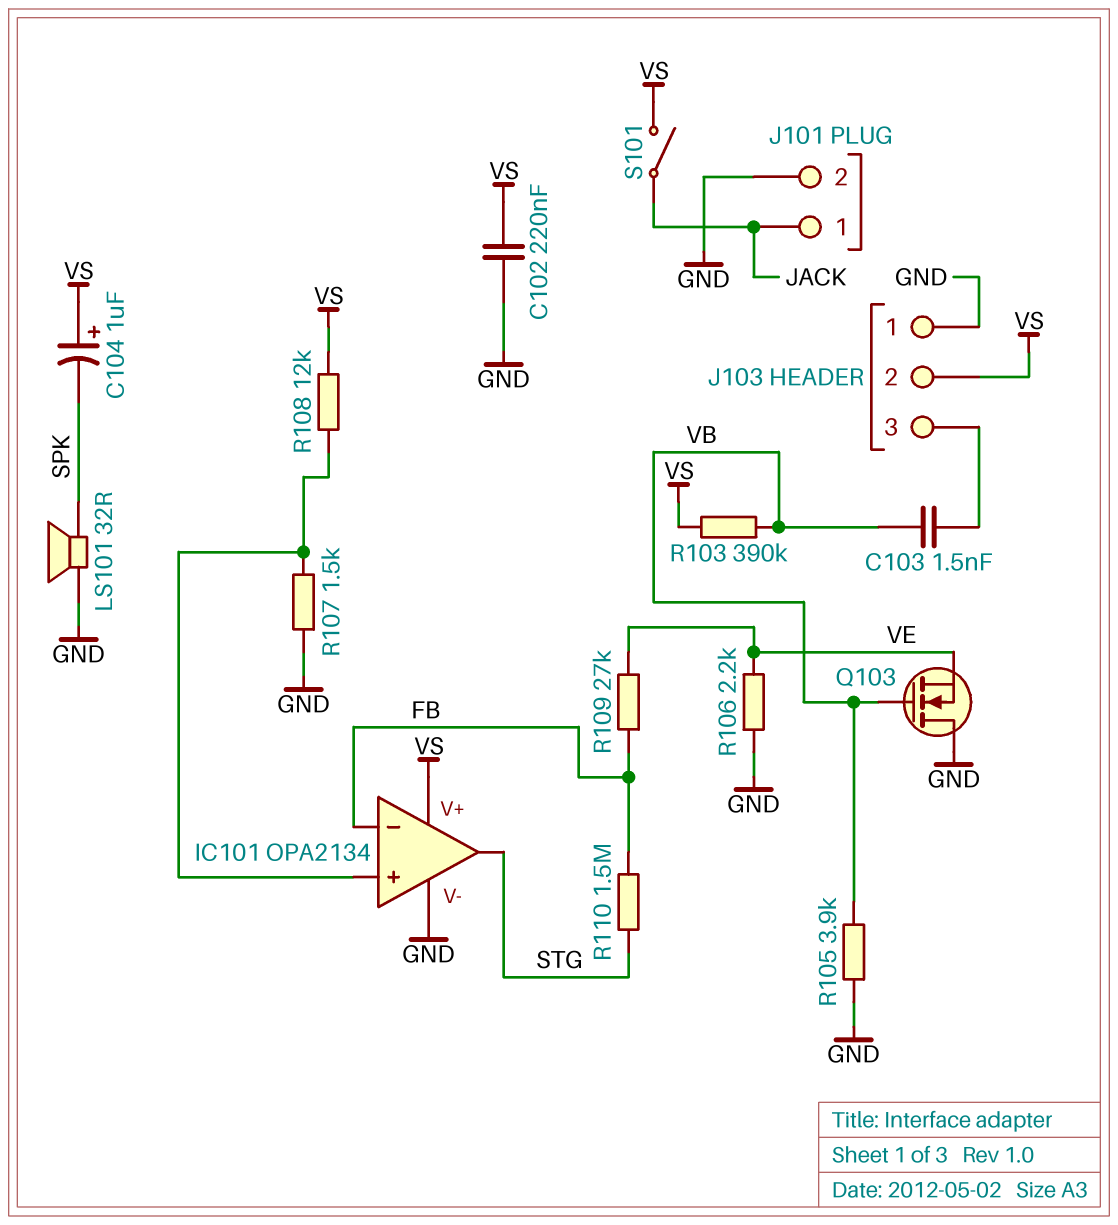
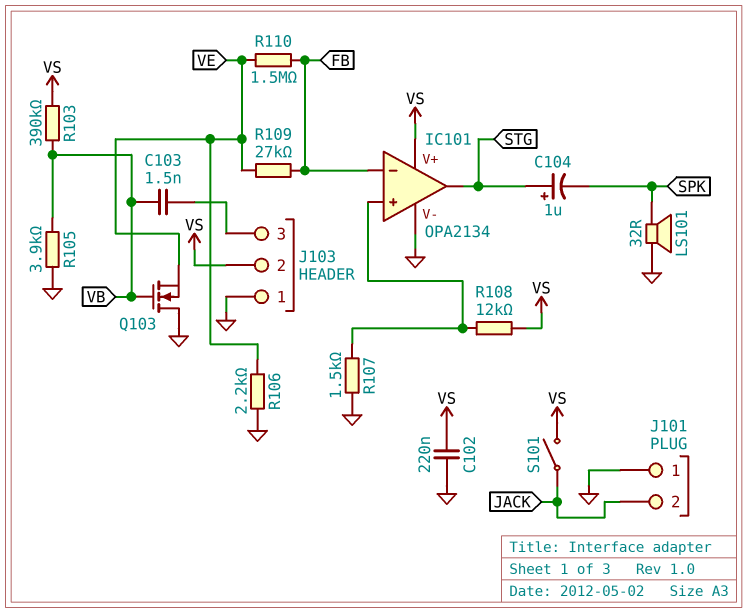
C104: 1uF (plus VS, minus SPK) -> 1uF (plus STG, minus SPK)
J101 pin 1: JACK -> GND
J101 pin 2: GND -> JACK
R110: 1.5M (FB, STG) -> 1.5M (FB, VE)

